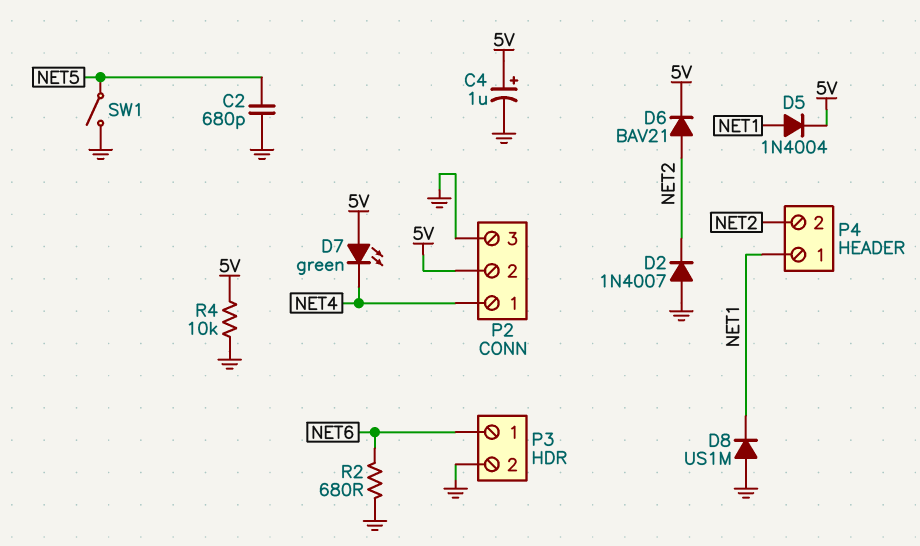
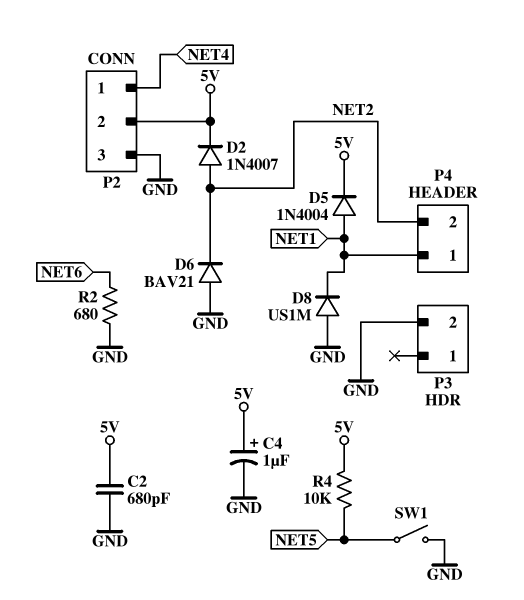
C2: 680pF (GND, NET5) -> 680pF (5V, GND)
D2: diode 1N4007 (A GND, K NET2) -> diode 1N4007 (A NET2, K 5V)
D6: diode BAV21 (A NET2, K 5V) -> diode BAV21 (A GND, K NET2)
D7: LED green (A 5V, K NET4) -> none
P3 pin 1: NET6 -> none
R4: 10k (5V, GND) -> 10k (5V, NET5)

